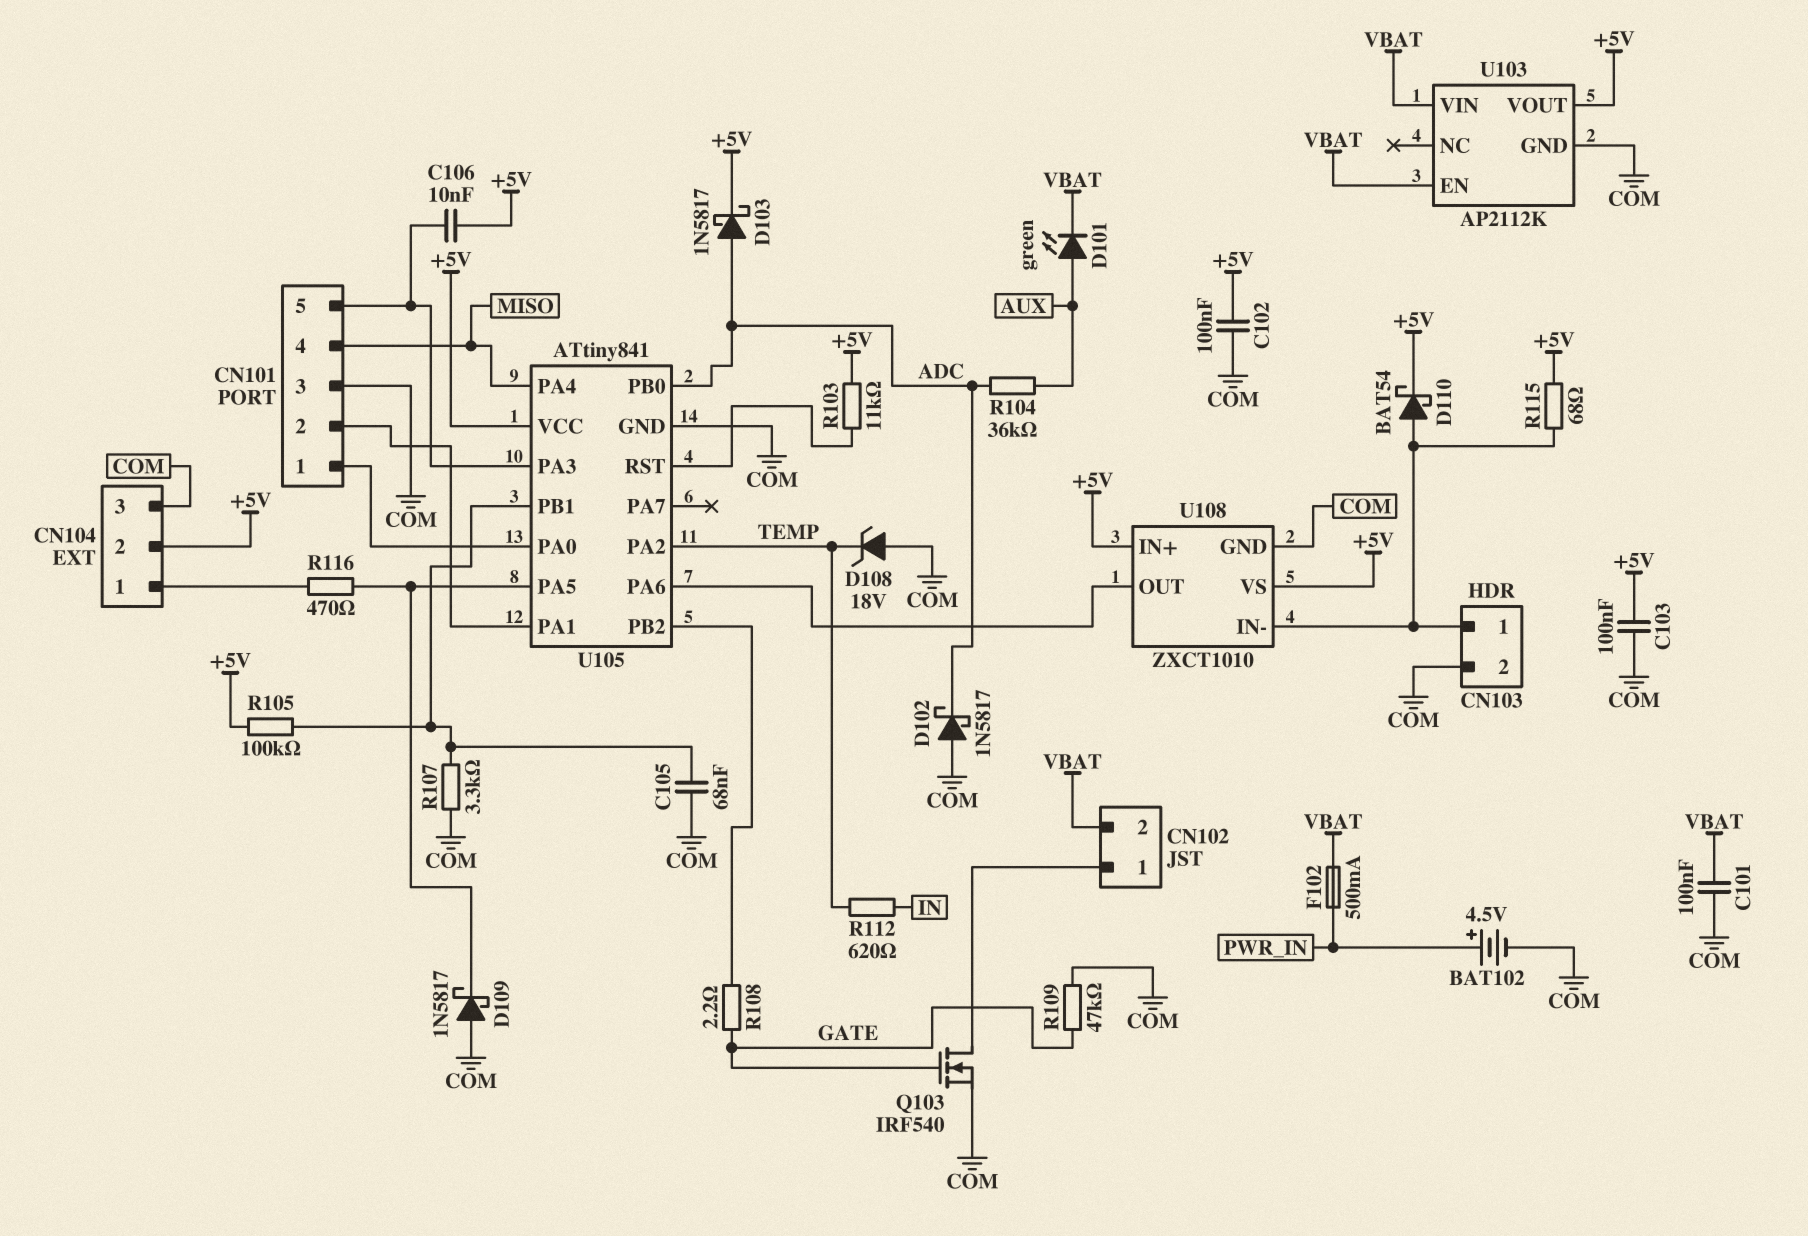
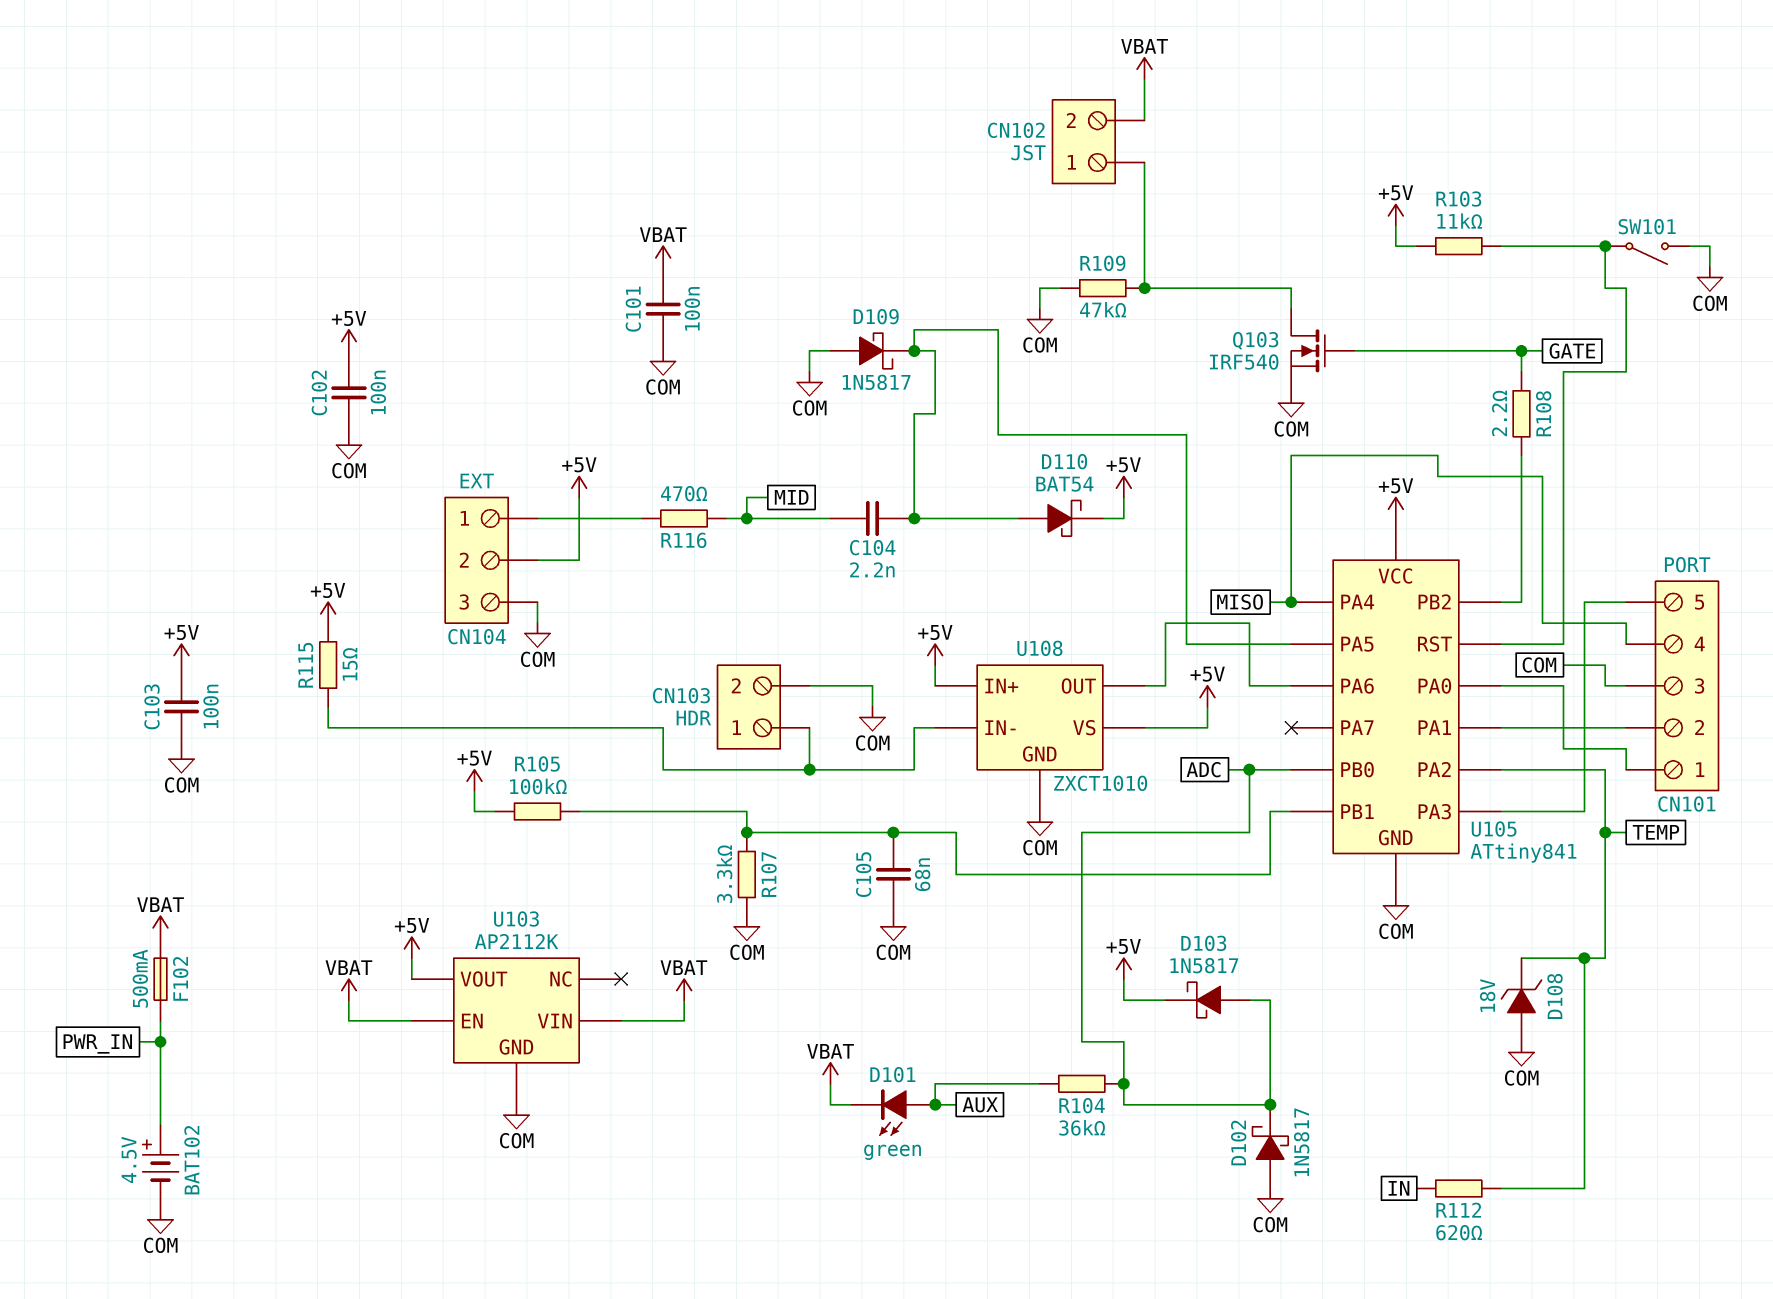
C104: none -> 2.2nF (MID, U105/PA5)
C106: 10nF (+5V, CN101/5) -> none
D110: schottky BAT54 (A CN103/1, K +5V) -> schottky BAT54 (A U105/PA5, K +5V)
R109: 47k (COM, GATE) -> 47k (CN102/1, COM)
R115: 68 (+5V, CN103/1) -> 15 (+5V, CN103/1)
R116: 470 (CN104/1, U105/PA5) -> 470 (CN104/1, MID)
SW101: none -> switch (COM, U105/RST)

